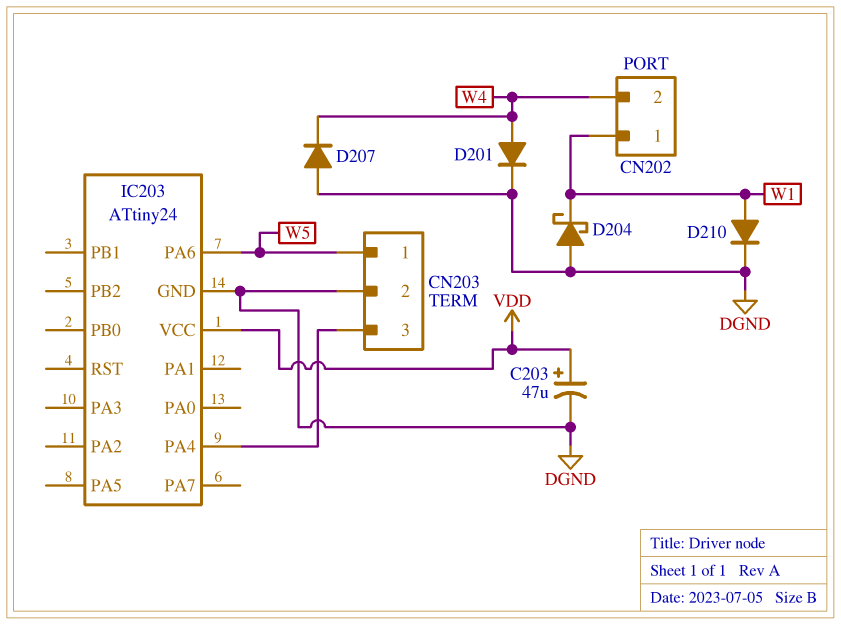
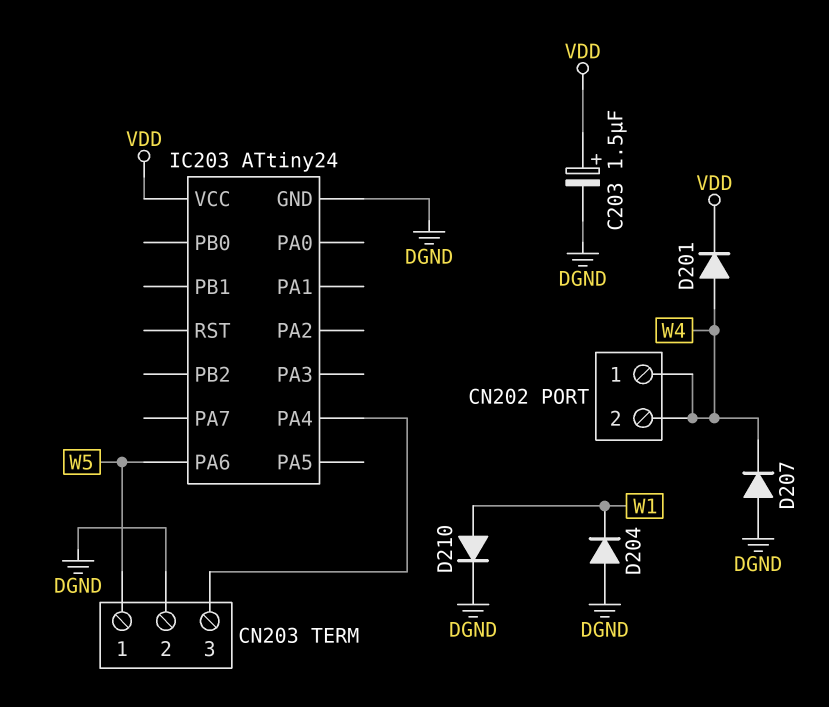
C203: 47uF (plus VDD, minus DGND) -> 1.5uF (plus VDD, minus DGND)
CN202 pin 1: W1 -> W4
D201: diode (A W4, K DGND) -> diode (A W4, K VDD)
D204: schottky (A DGND, K W1) -> diode (A DGND, K W1)

